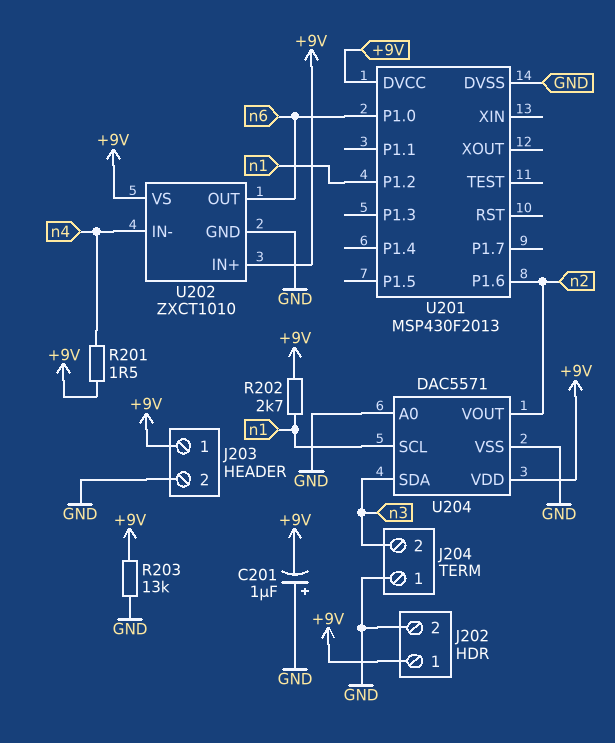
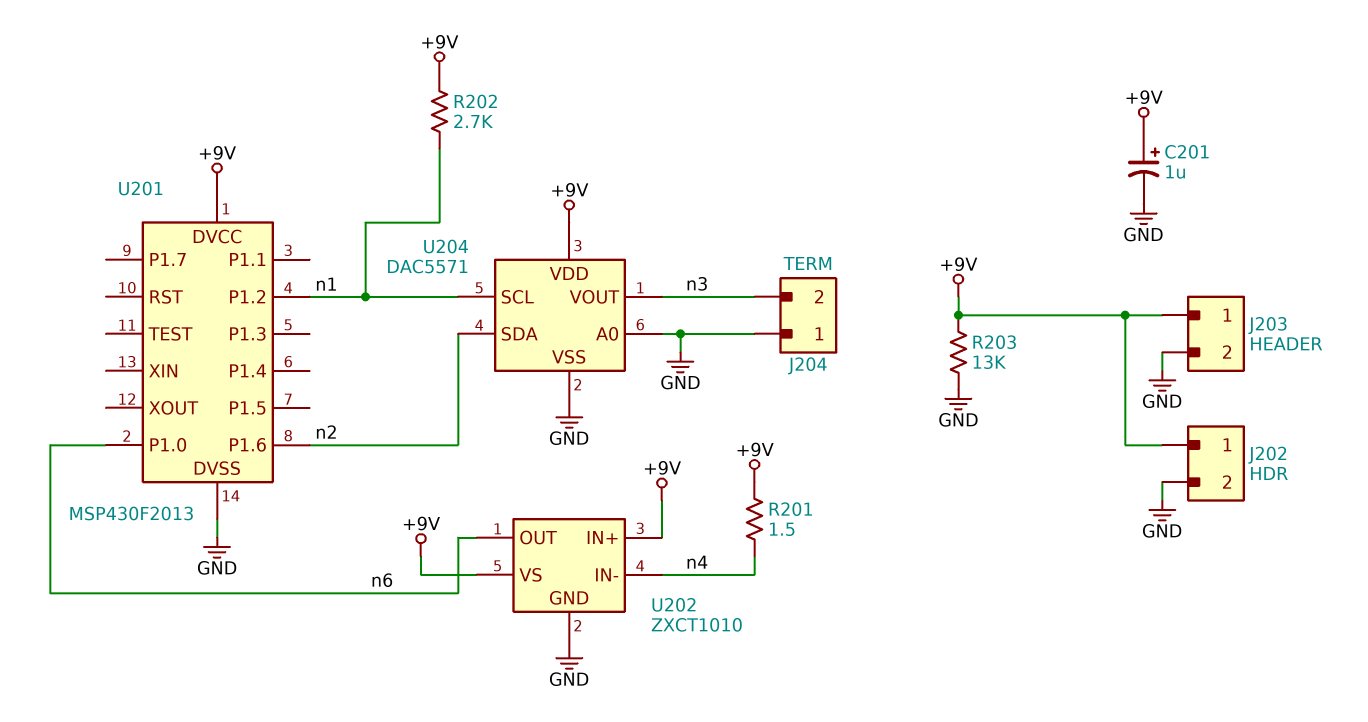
C201: 1uF (plus GND, minus +9V) -> 1uF (plus +9V, minus GND)
U204 pin SDA: n3 -> n2
U204 pin VOUT: n2 -> n3

